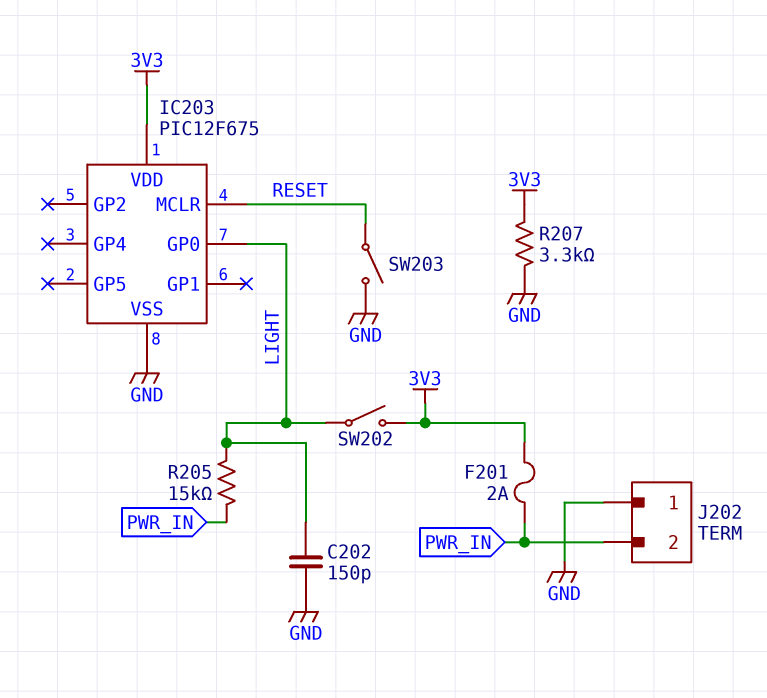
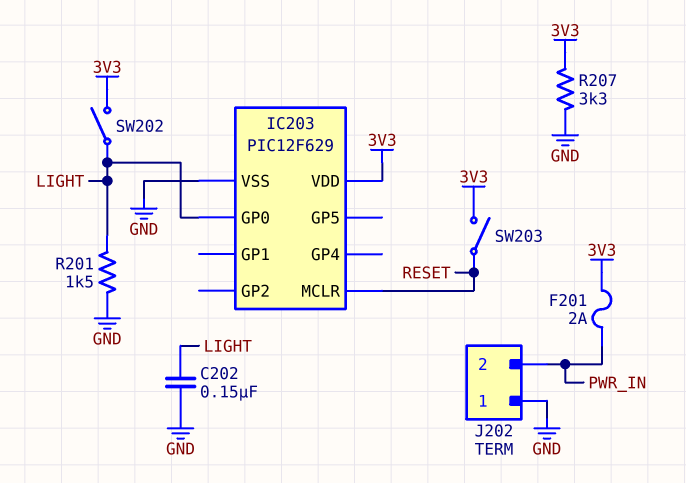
C202: 150pF (GND, LIGHT) -> 150nF (GND, LIGHT)
IC203: PIC12F675 -> PIC12F629
R201: none -> 1.5k (GND, LIGHT)
R205: 15k (LIGHT, PWR_IN) -> none
SW203: switch (GND, RESET) -> switch (3V3, RESET)

